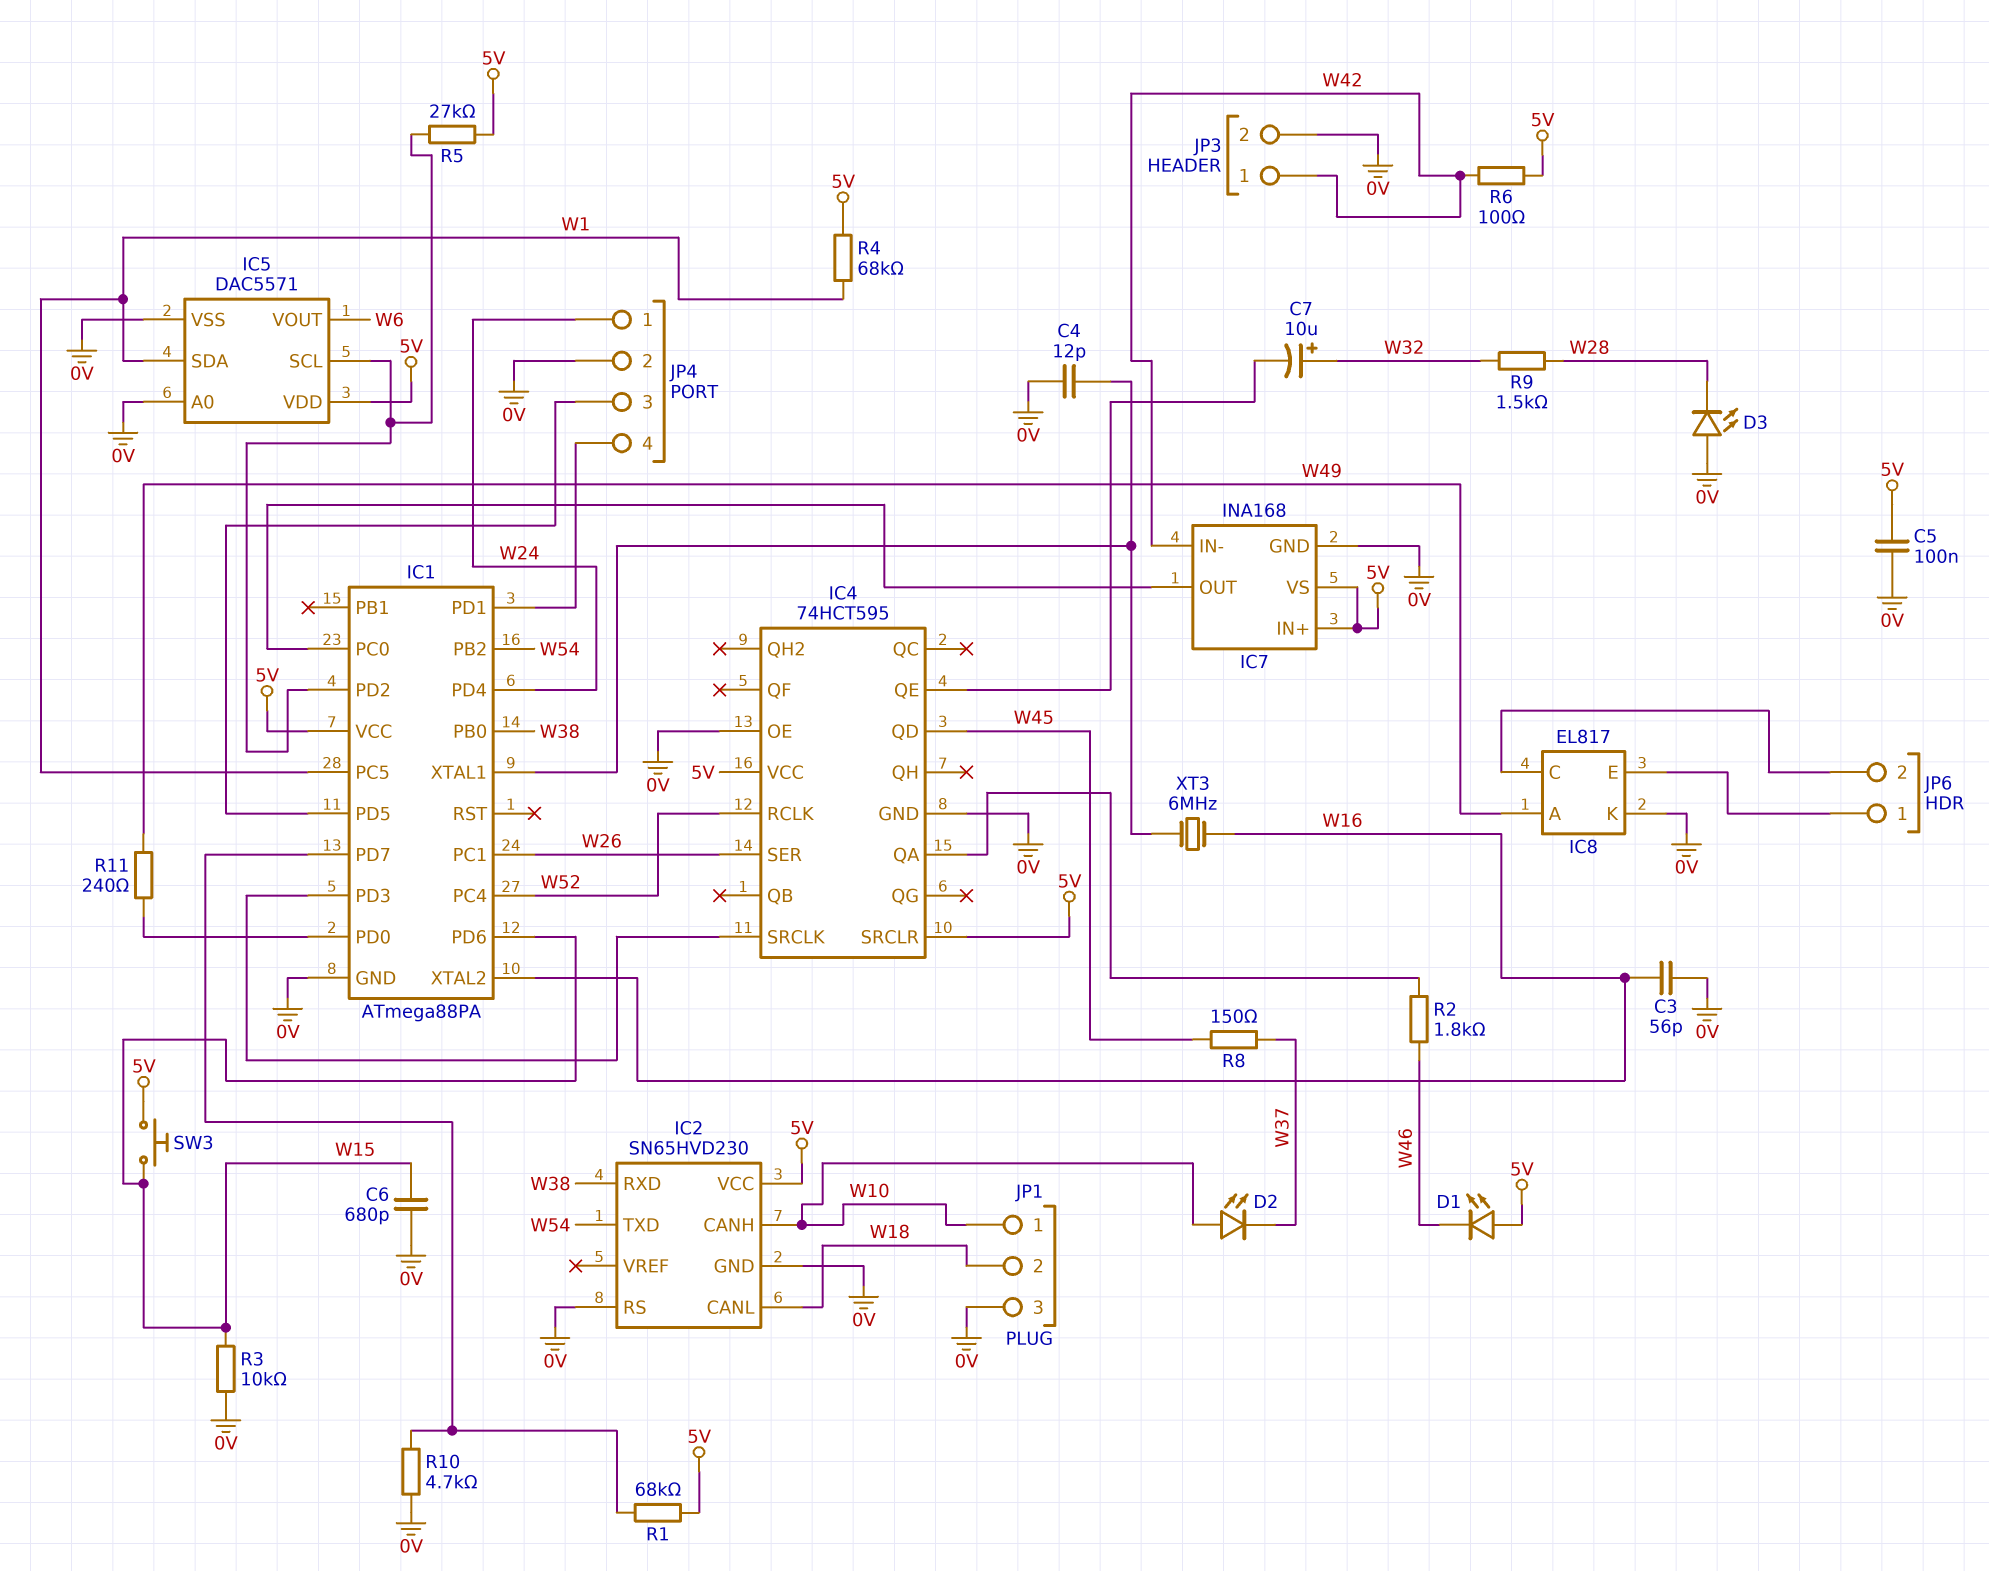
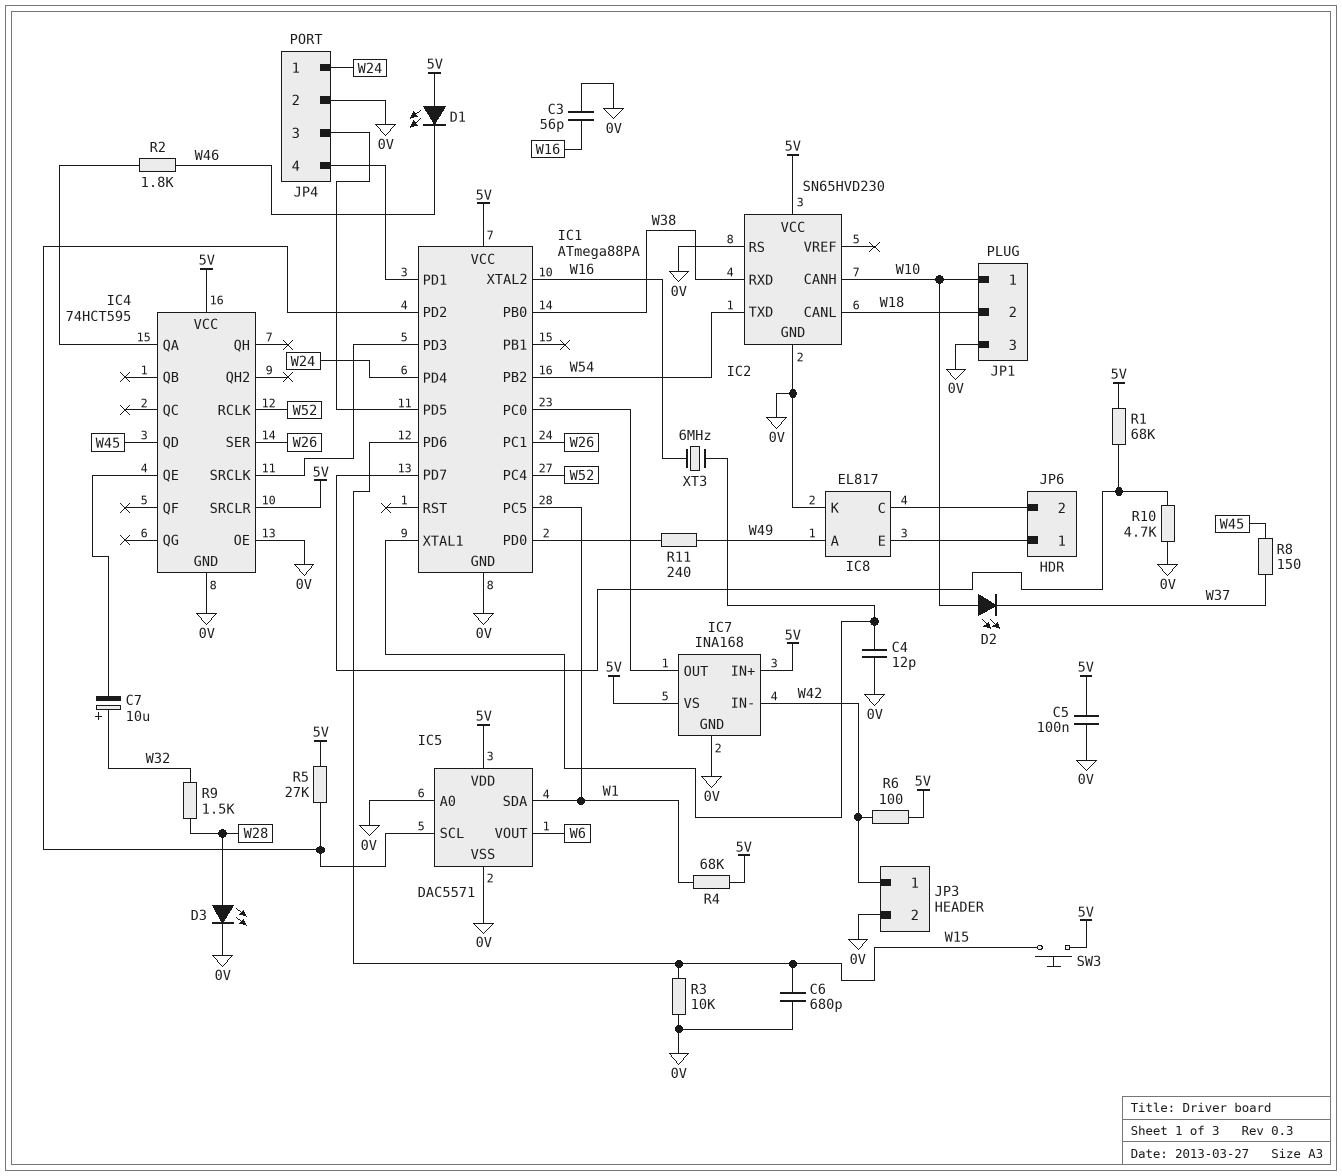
D3: LED (A 0V, K W28) -> LED (A W28, K 0V)

